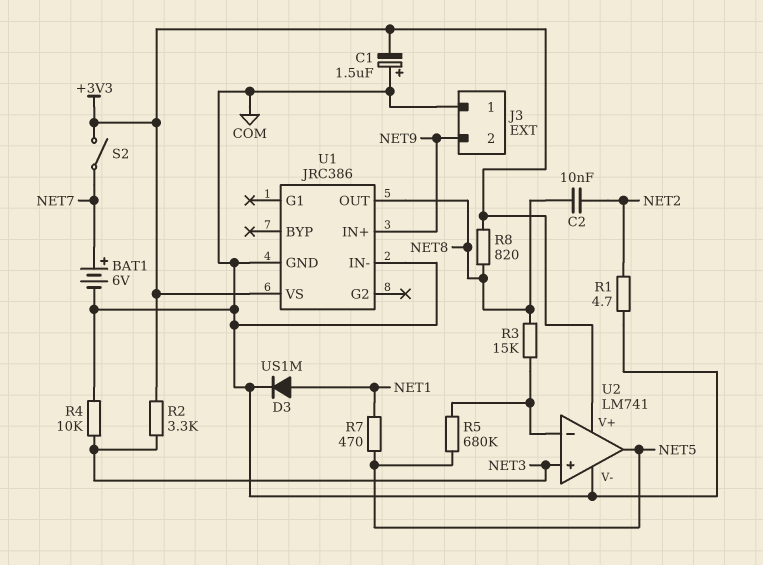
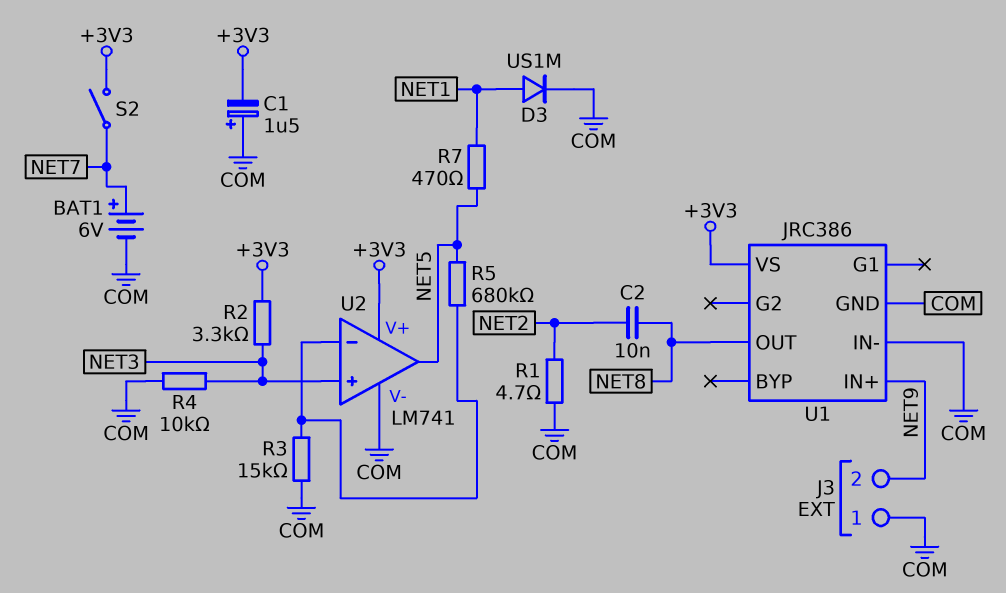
R3: 15k (NET8, U2/in-) -> 15k (COM, U2/in-)
R8: 820 (+3V3, NET8) -> none

